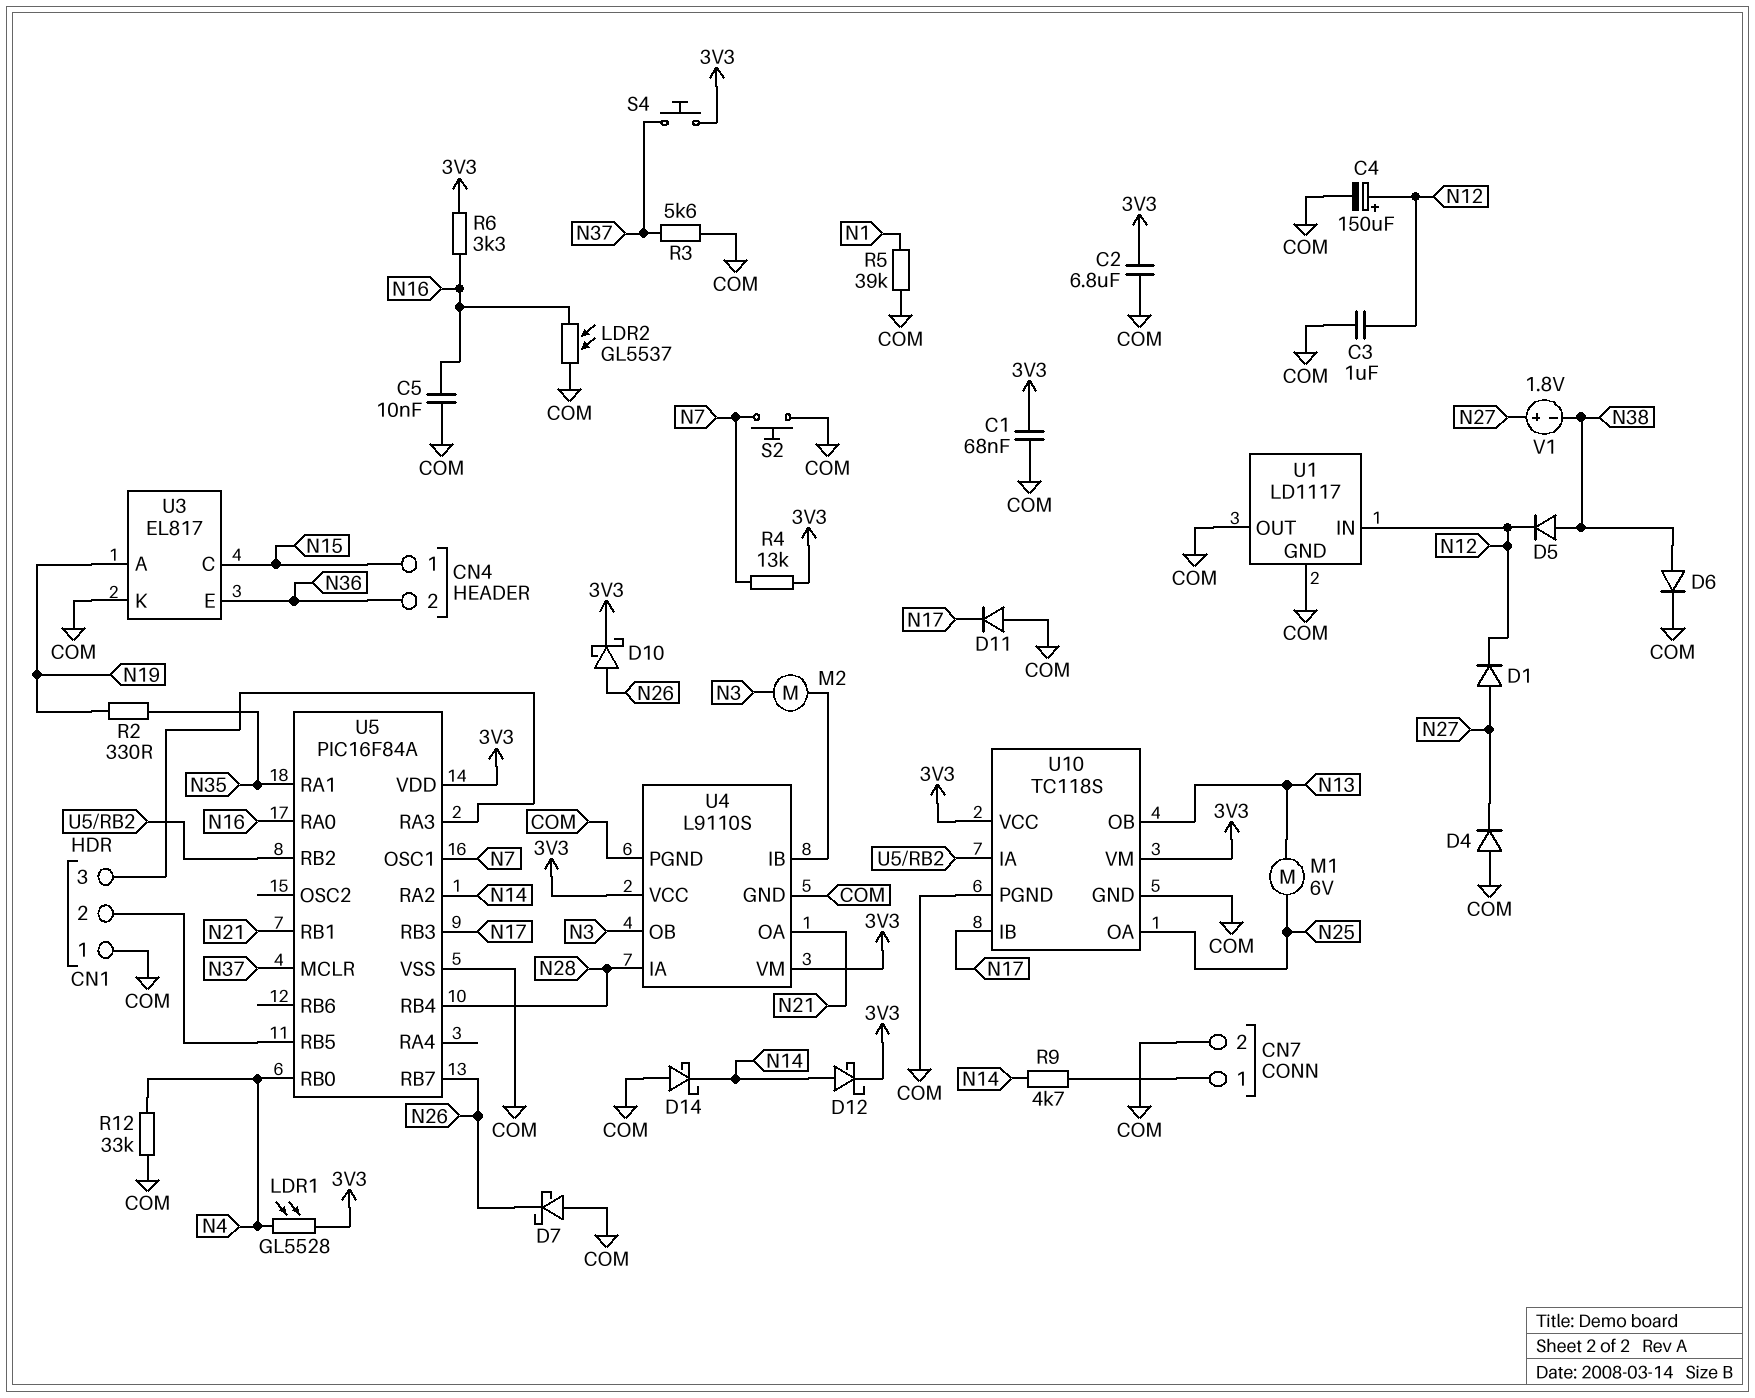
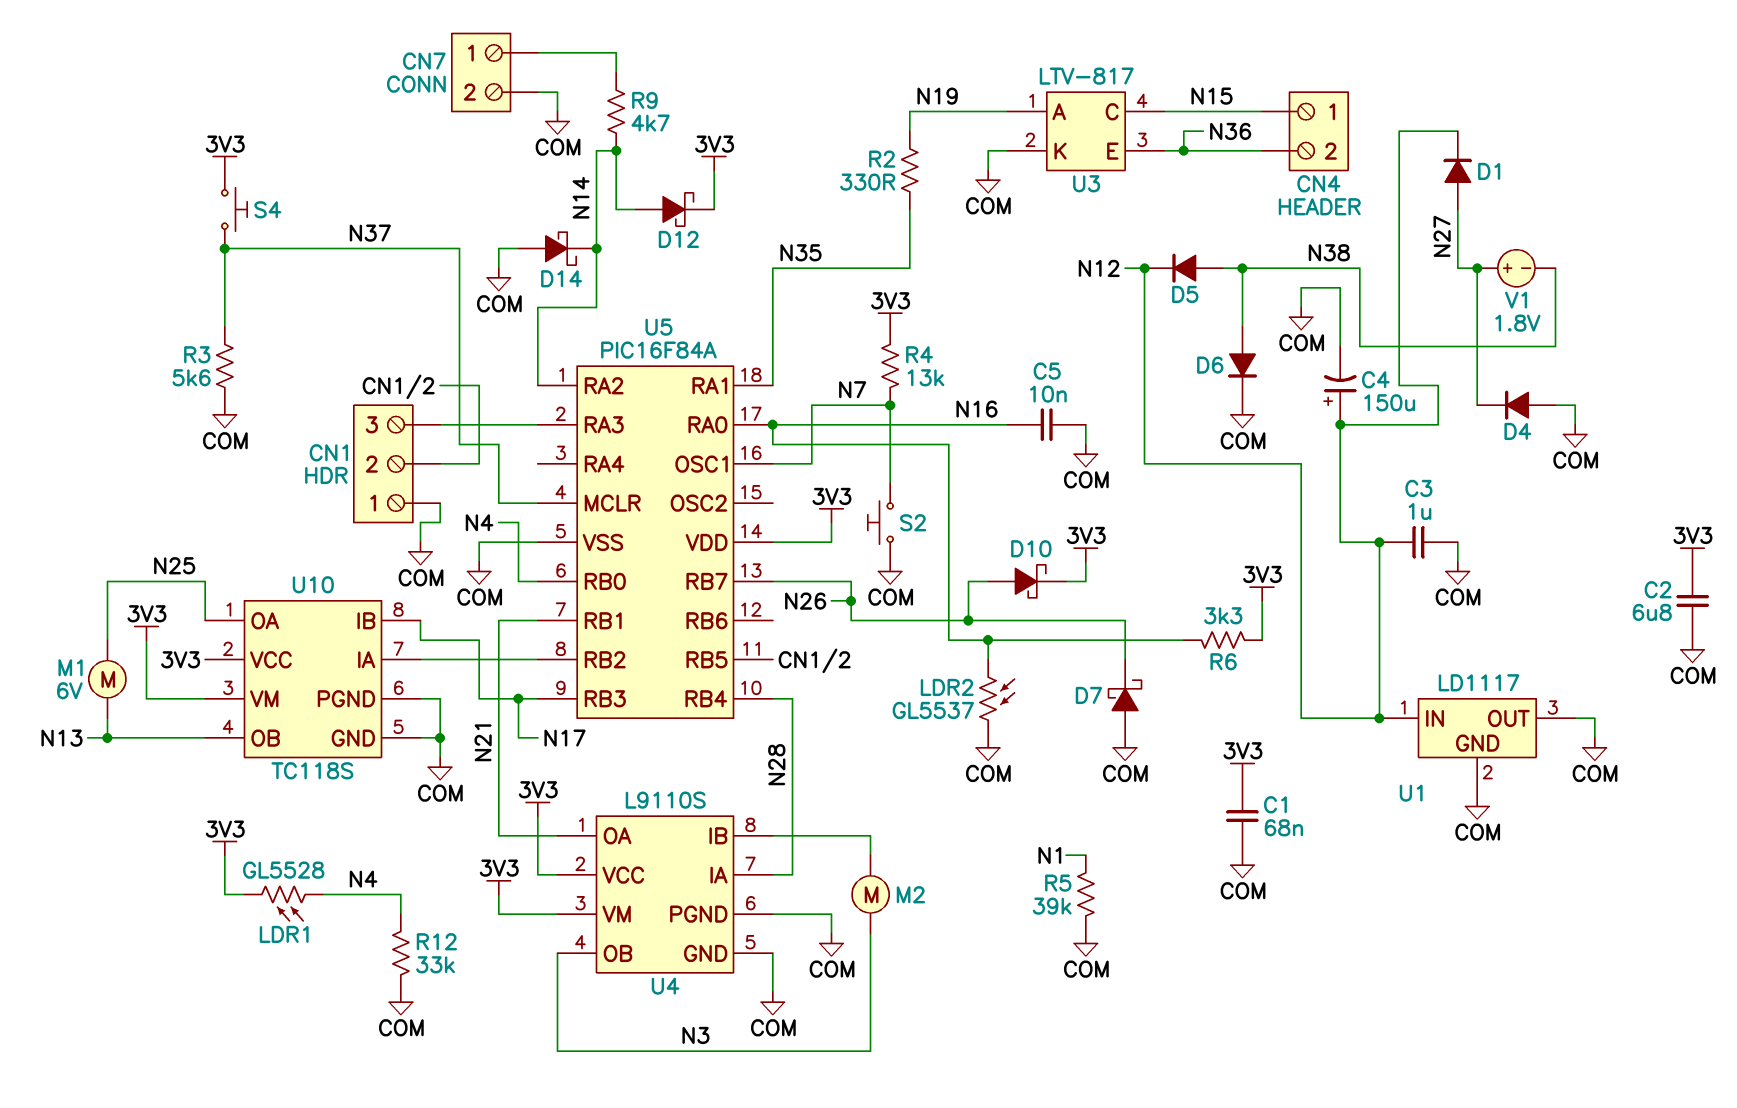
D11: diode (A COM, K N17) -> none
U3: EL817 -> LTV-817

